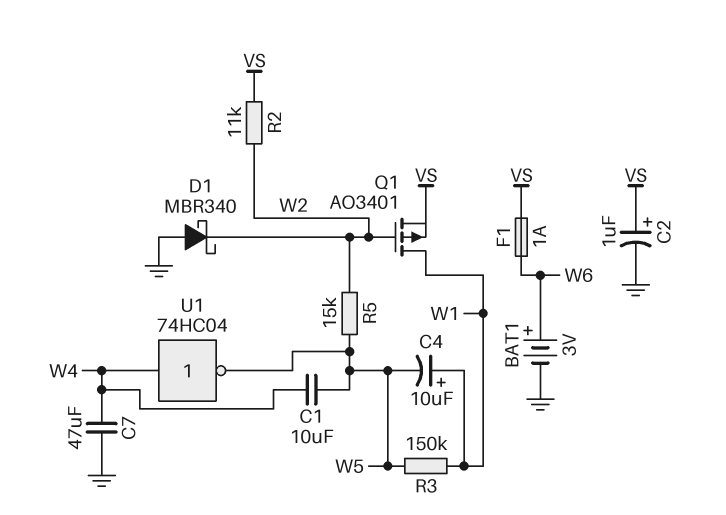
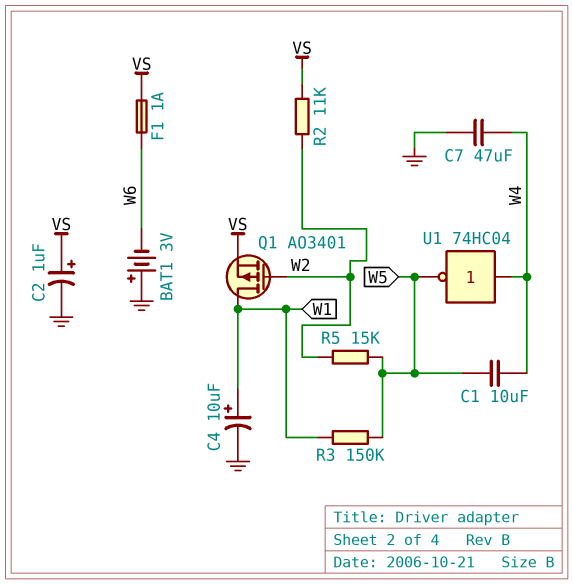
BAT1: 3V (plus W6, minus GND) -> 3V (plus GND, minus W6)
C4: 10uF (plus W1, minus W5) -> 10uF (plus W1, minus GND)
D1: schottky MBR340 (A GND, K W2) -> none

